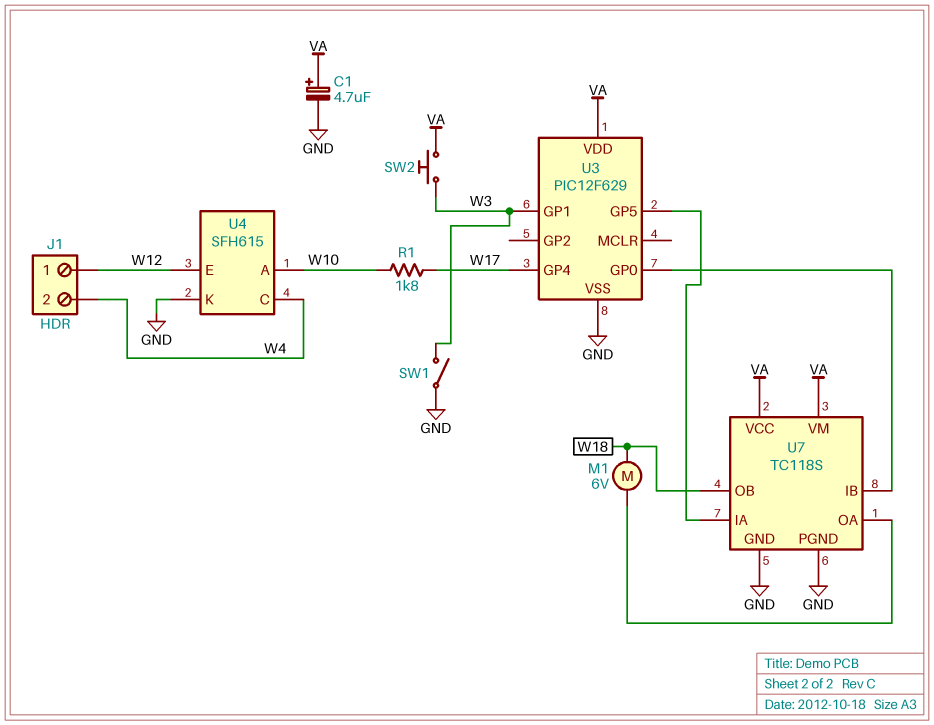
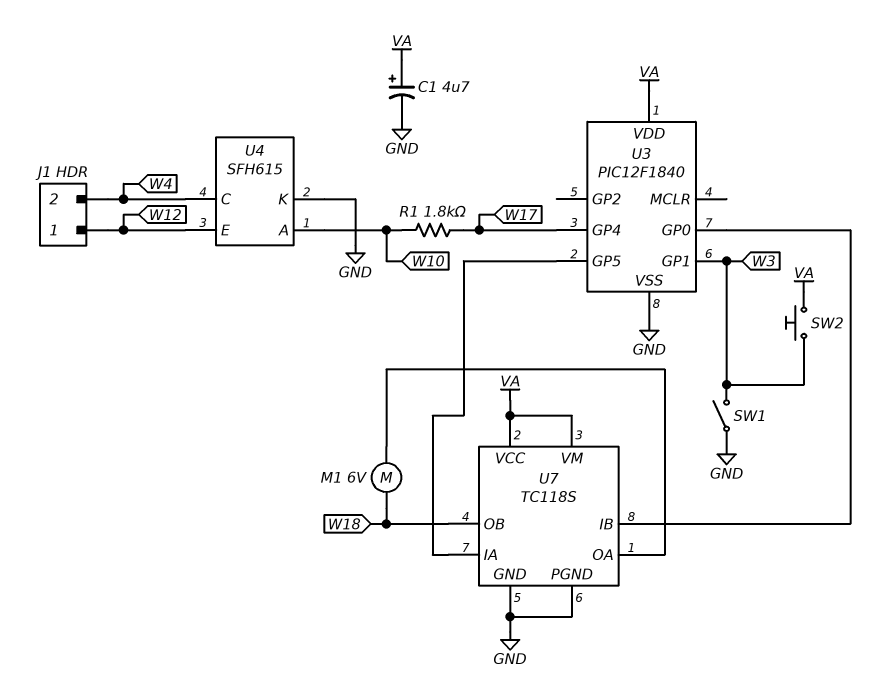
U3: PIC12F629 -> PIC12F1840

